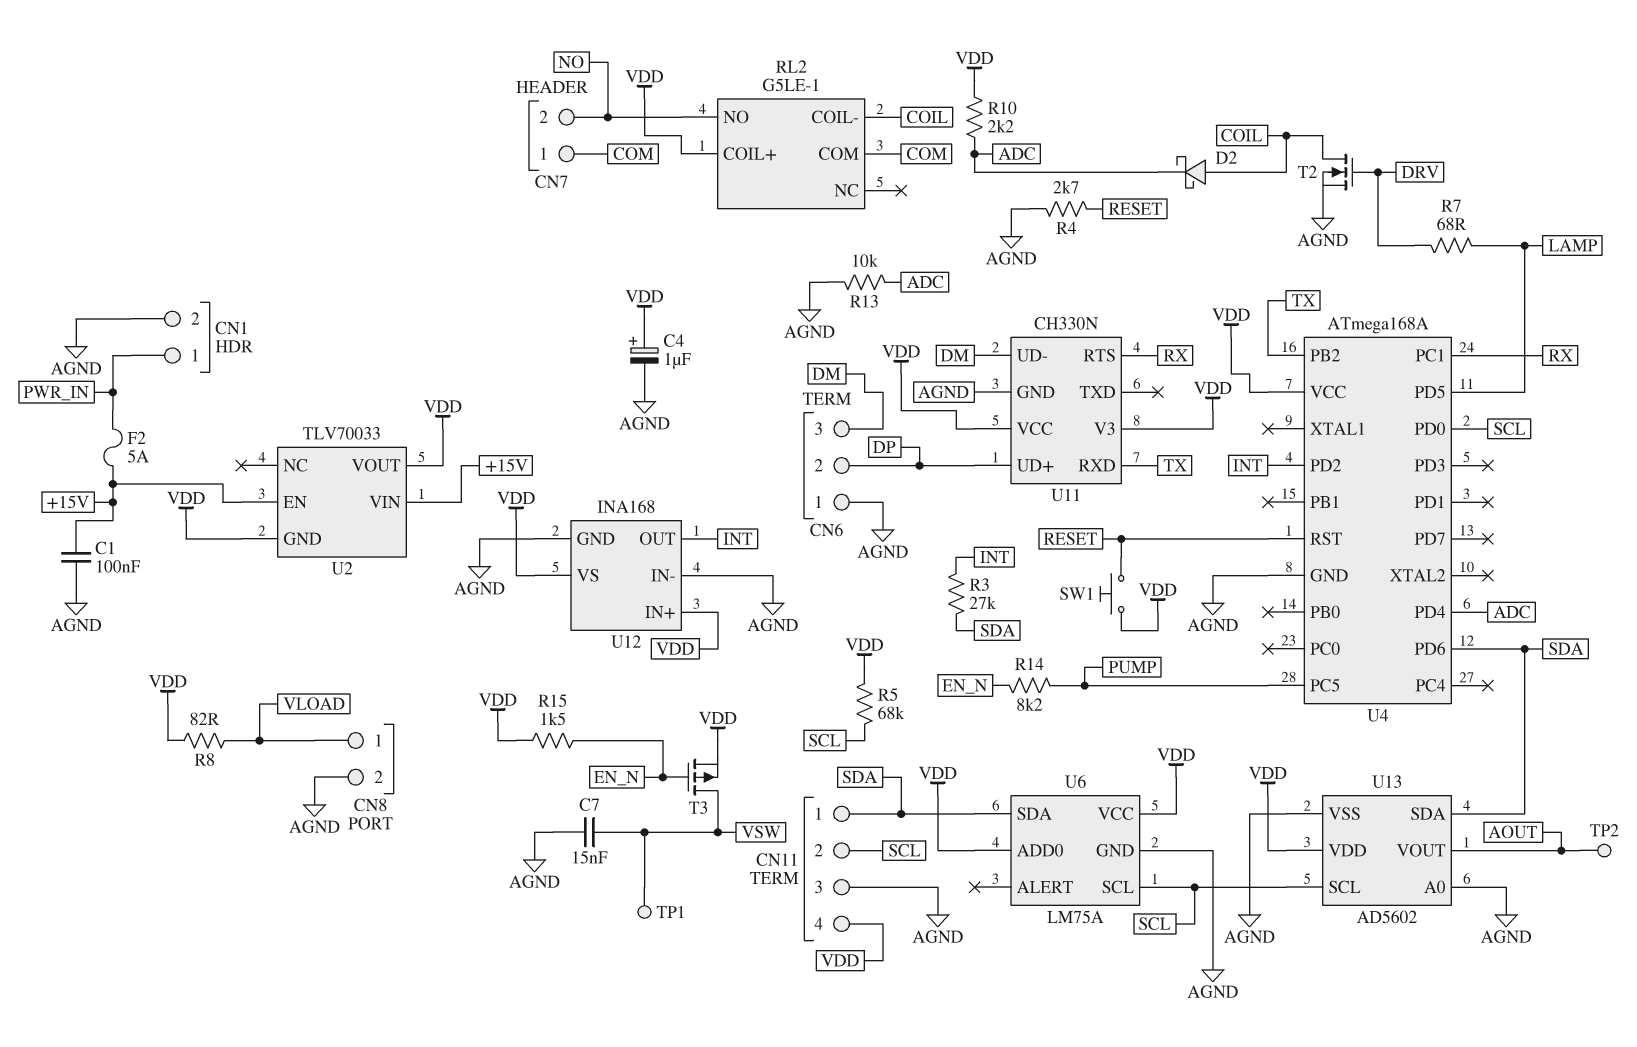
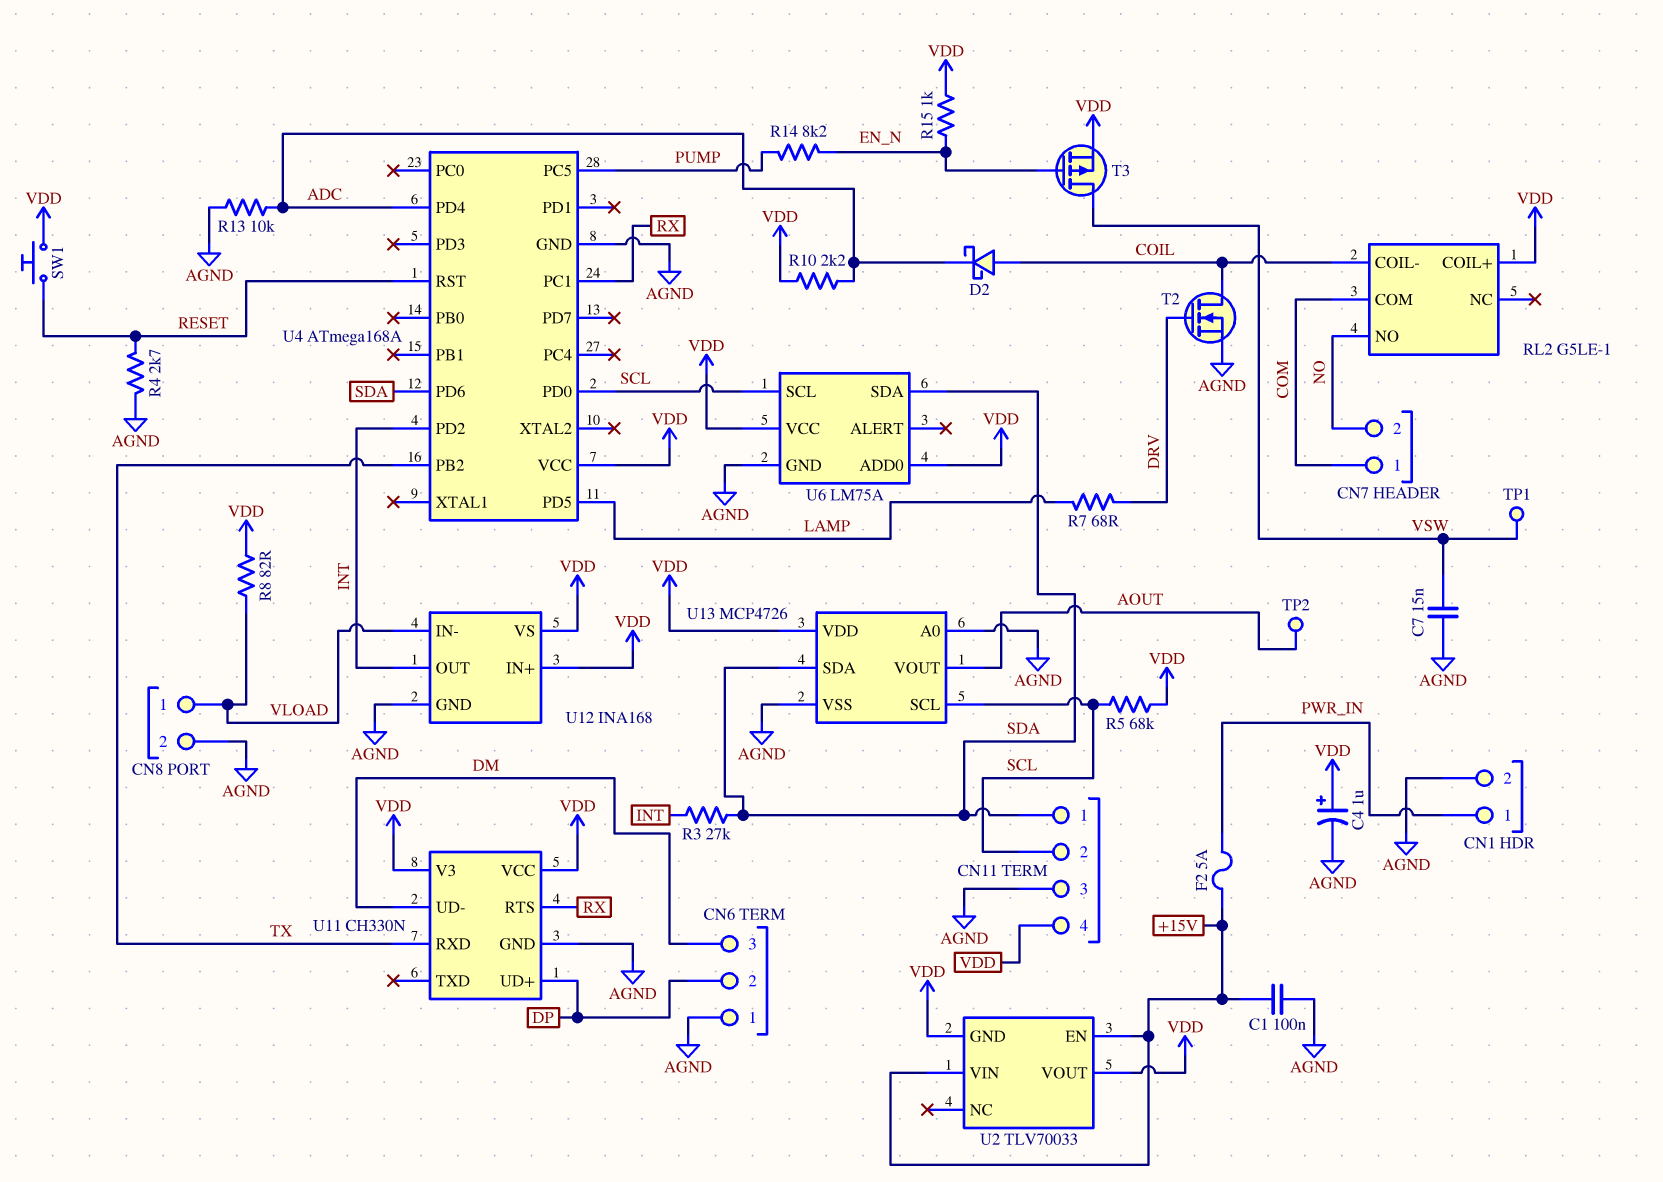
R15: 1.5k (EN_N, VDD) -> 1k (EN_N, VDD)
U12 pin IN-: AGND -> VLOAD
U13: AD5602 -> MCP4726

